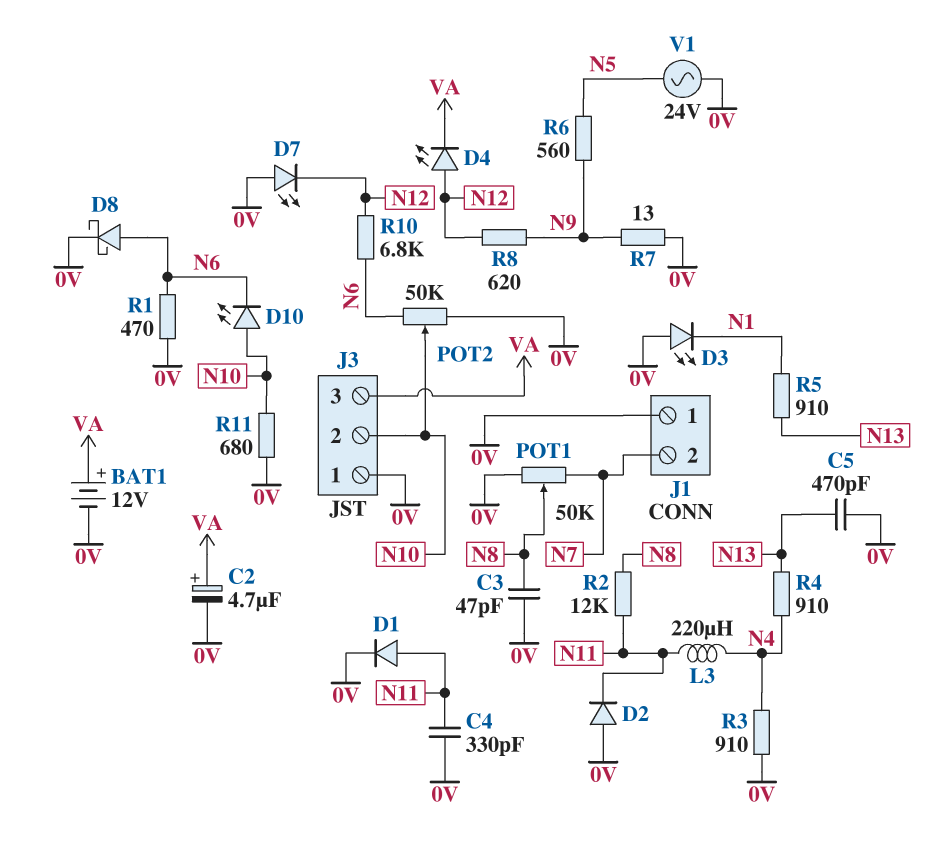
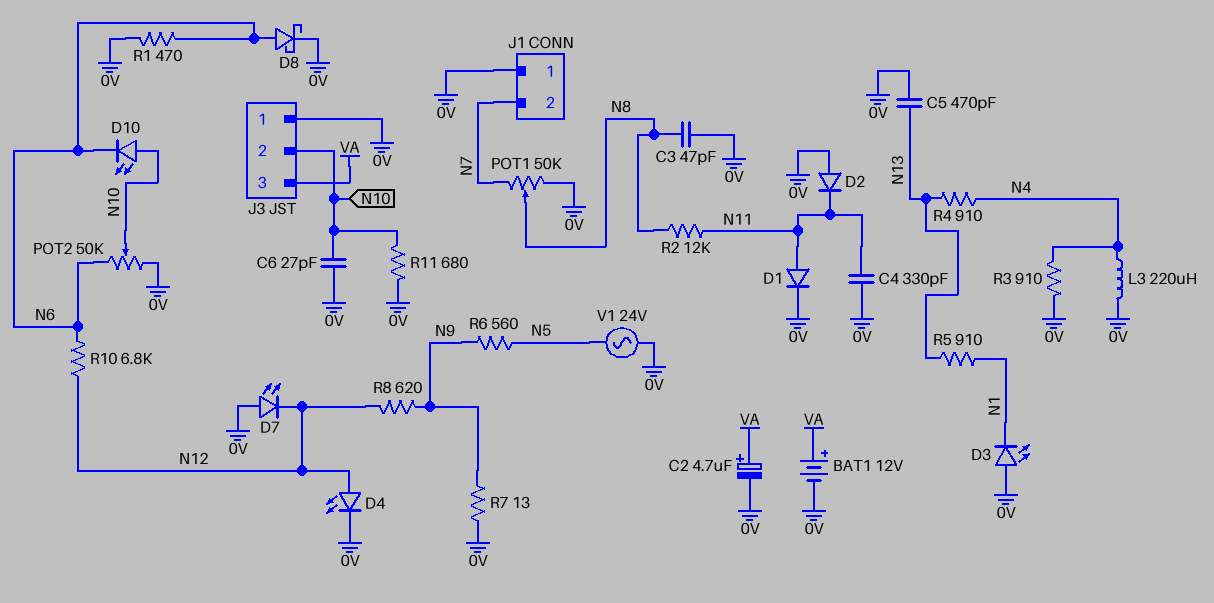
C6: none -> 27pF (0V, N10)
D4: LED (A N12, K VA) -> LED (A N12, K 0V)
L3: 220uH (N4, N11) -> 220uH (0V, N4)

